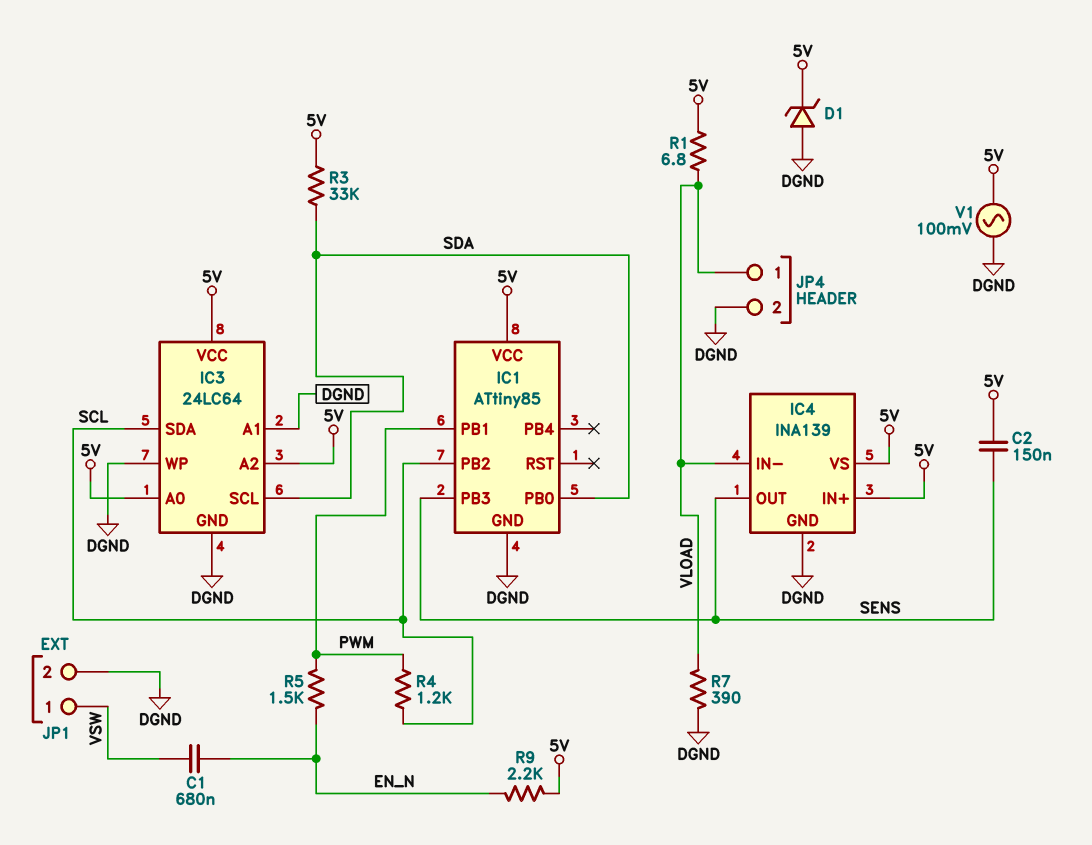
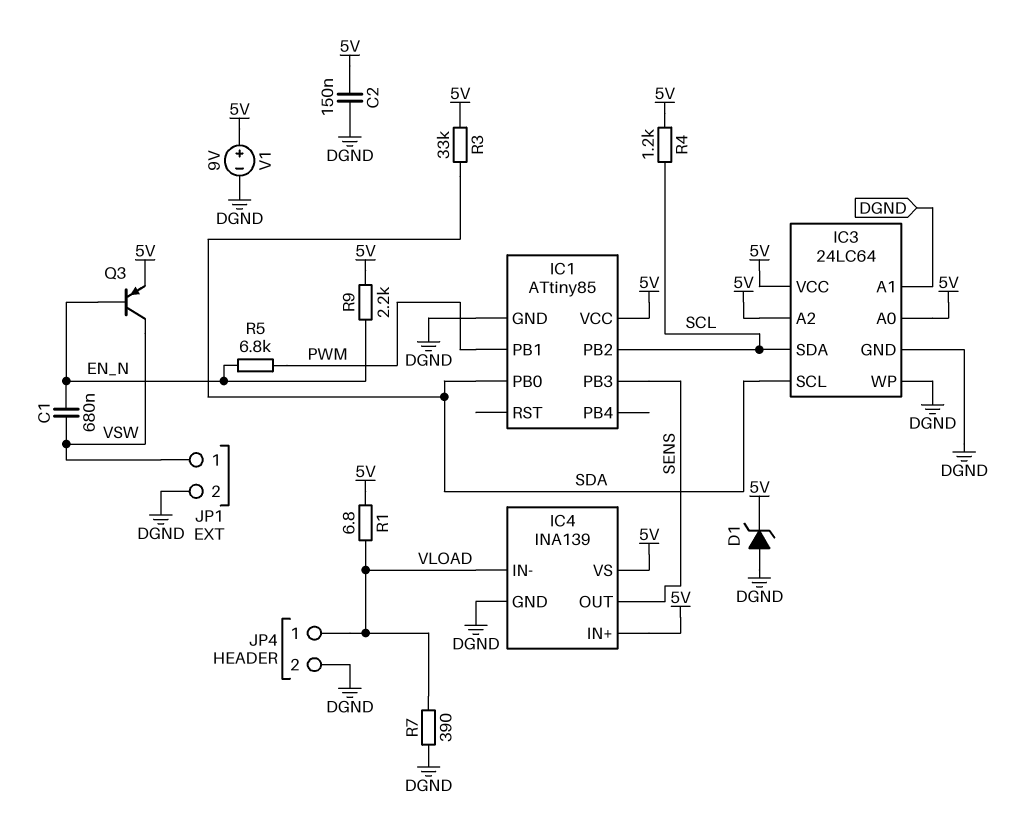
C2: 150nF (5V, SENS) -> 150nF (5V, DGND)
Q3: none -> PNP (B EN_N, C VSW, E 5V)
R4: 1.2k (PWM, SCL) -> 1.2k (5V, SCL)
R5: 1.5k (EN_N, PWM) -> 6.8k (EN_N, PWM)
V1: AC 100mV (5V, DGND) -> 9V (plus 5V, minus DGND)

